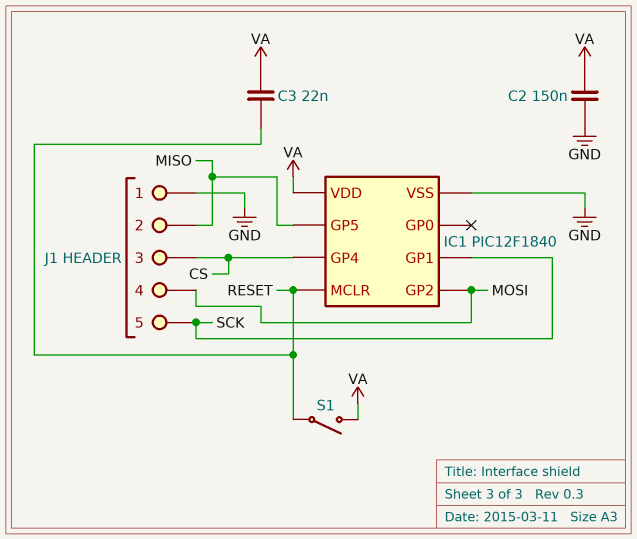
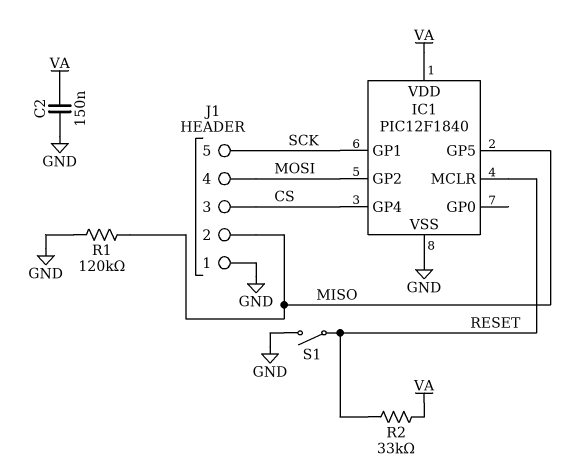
C3: 22nF (RESET, VA) -> none
R1: none -> 120k (GND, MISO)
R2: none -> 33k (RESET, VA)
S1: switch (RESET, VA) -> switch (GND, RESET)

